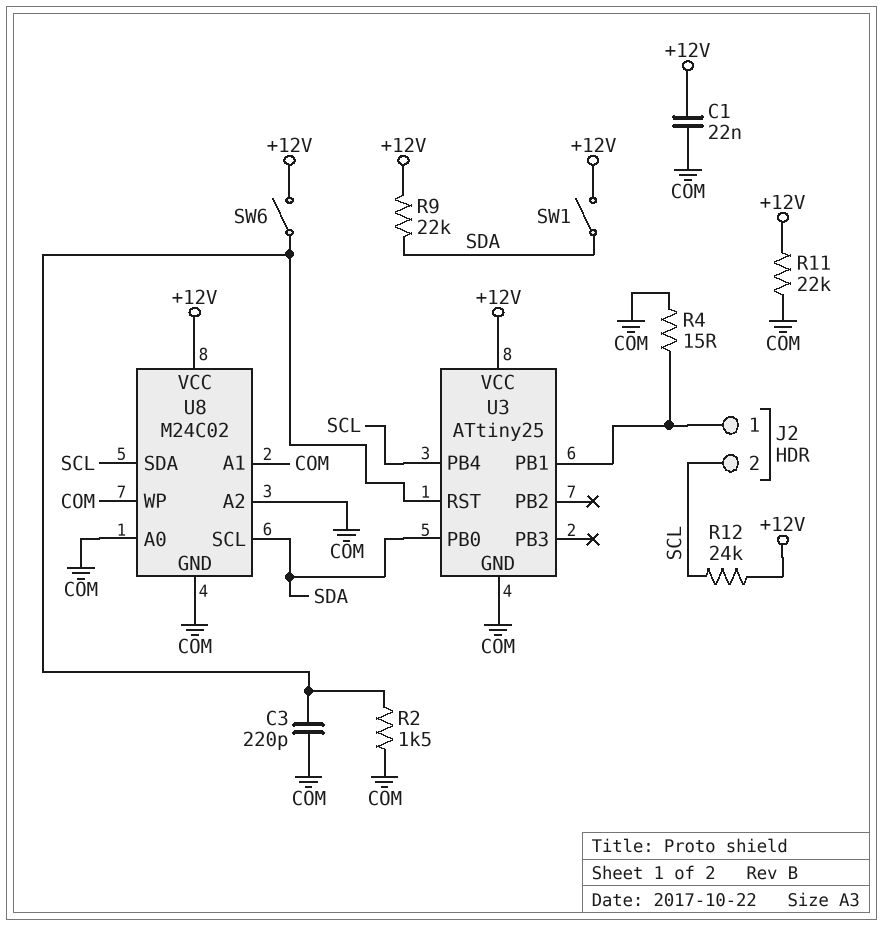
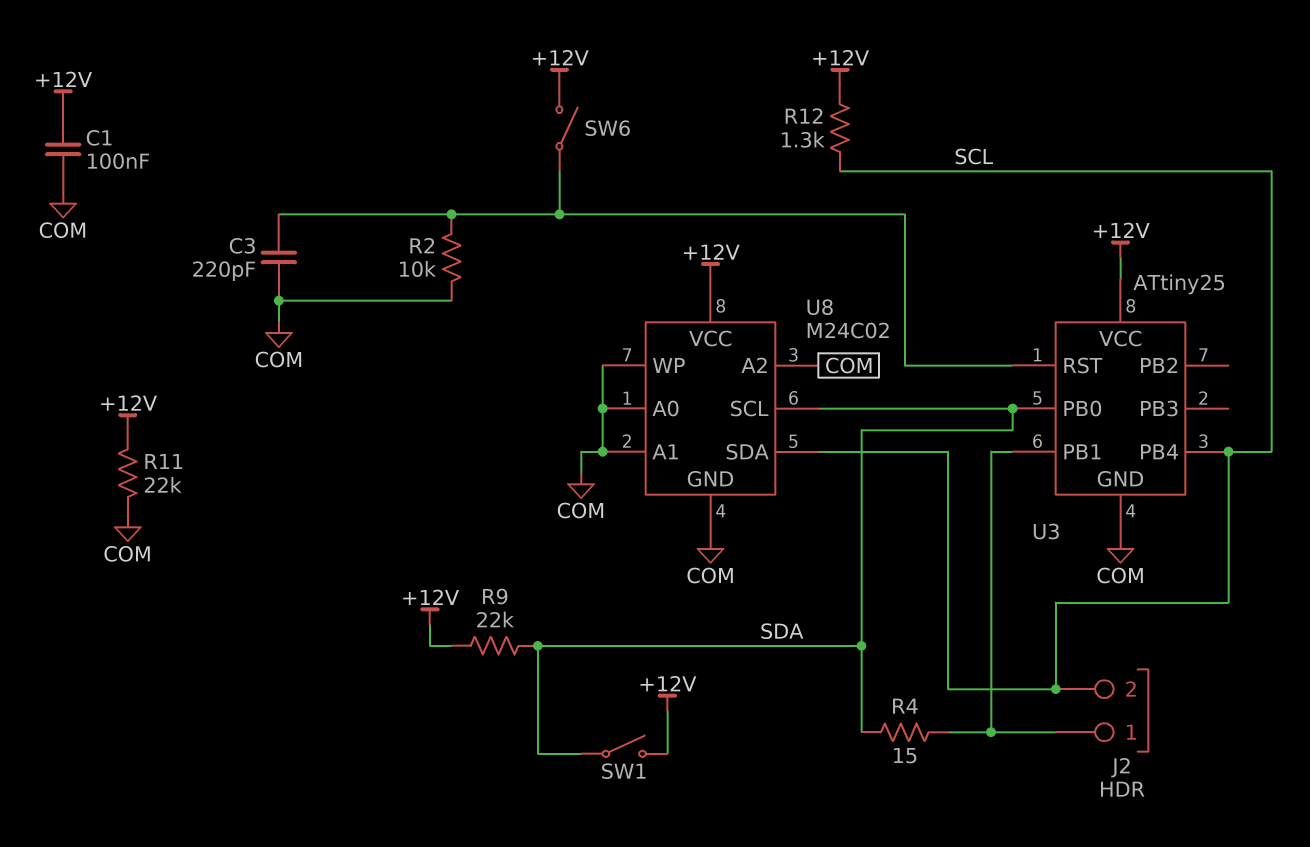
C1: 22nF (+12V, COM) -> 100nF (+12V, COM)
R2: 1.5k (COM, U3/RST) -> 10k (COM, U3/RST)
R4: 15 (COM, J2/1) -> 15 (J2/1, SDA)
R12: 24k (+12V, SCL) -> 1.3k (+12V, SCL)

